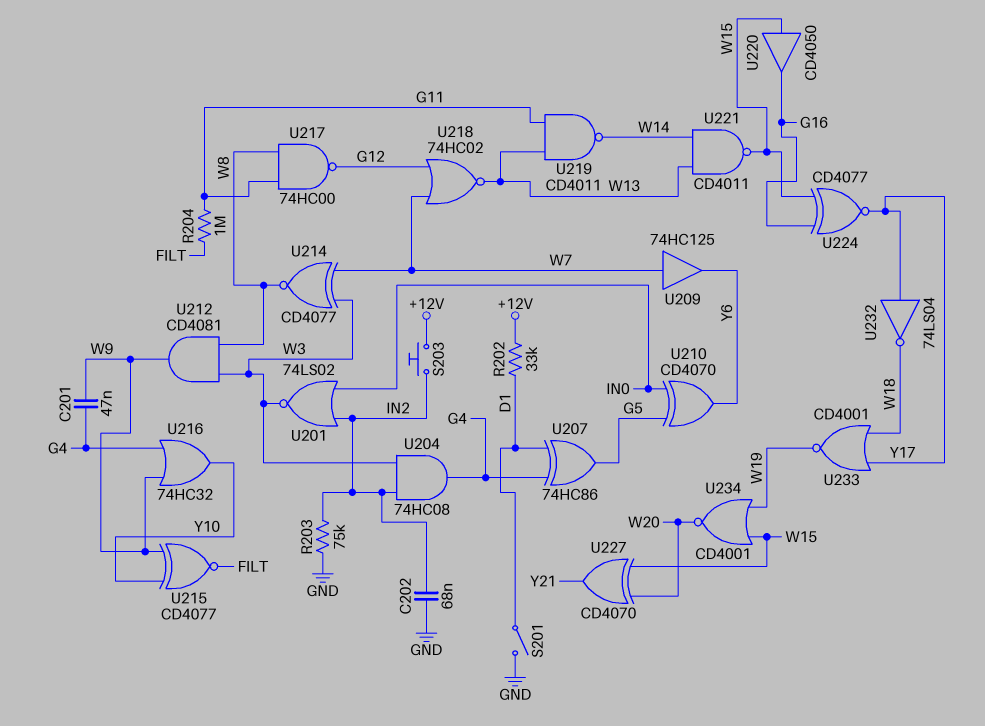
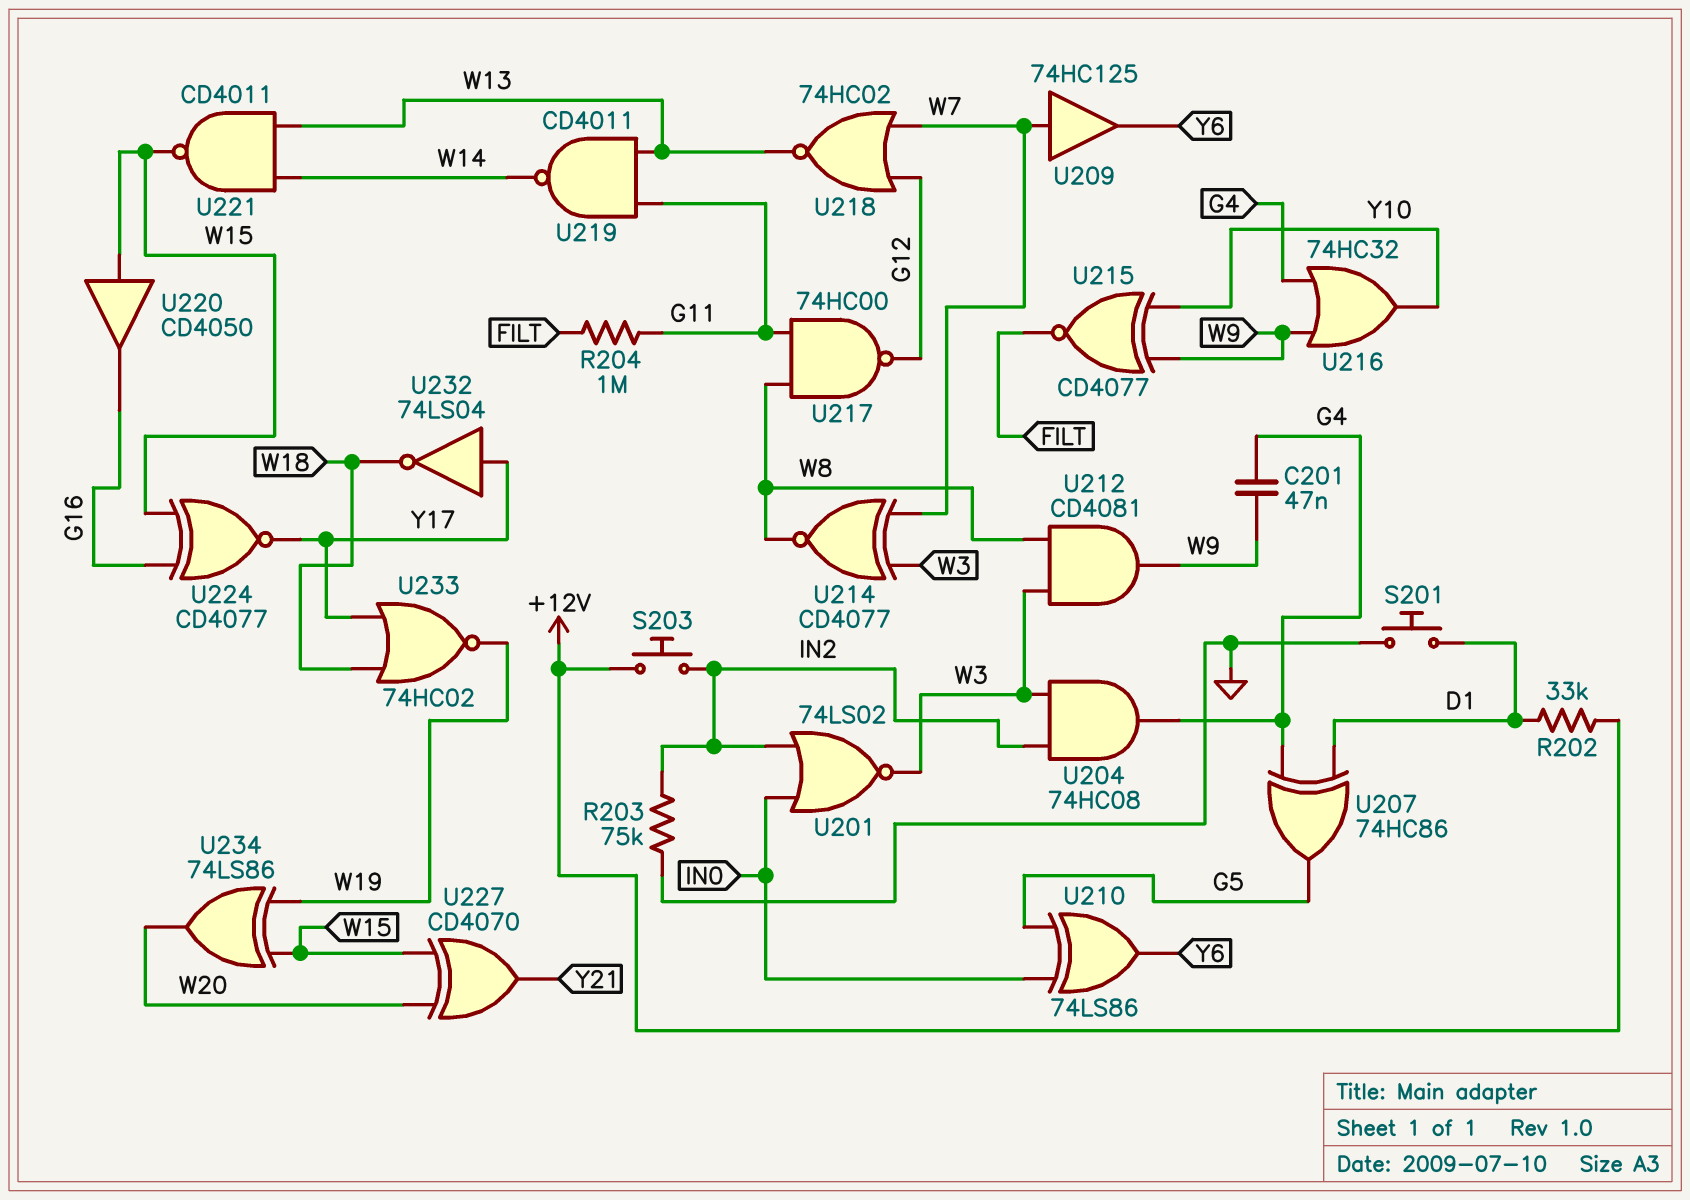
C202: 68nF (GND, IN2) -> none
S201: switch (D1, GND) -> button (D1, GND)
U210: XOR CD4070 (in G5, in IN0, out Y6) -> XOR 74LS86 (in G5, in IN0, out Y6)
U233: NOR CD4001 (in W18, in Y17, out W19) -> NOR 74HC02 (in W18, in Y17, out W19)
U234: NOR CD4001 (in W15, in W19, out W20) -> XOR 74LS86 (in W15, in W19, out W20)

